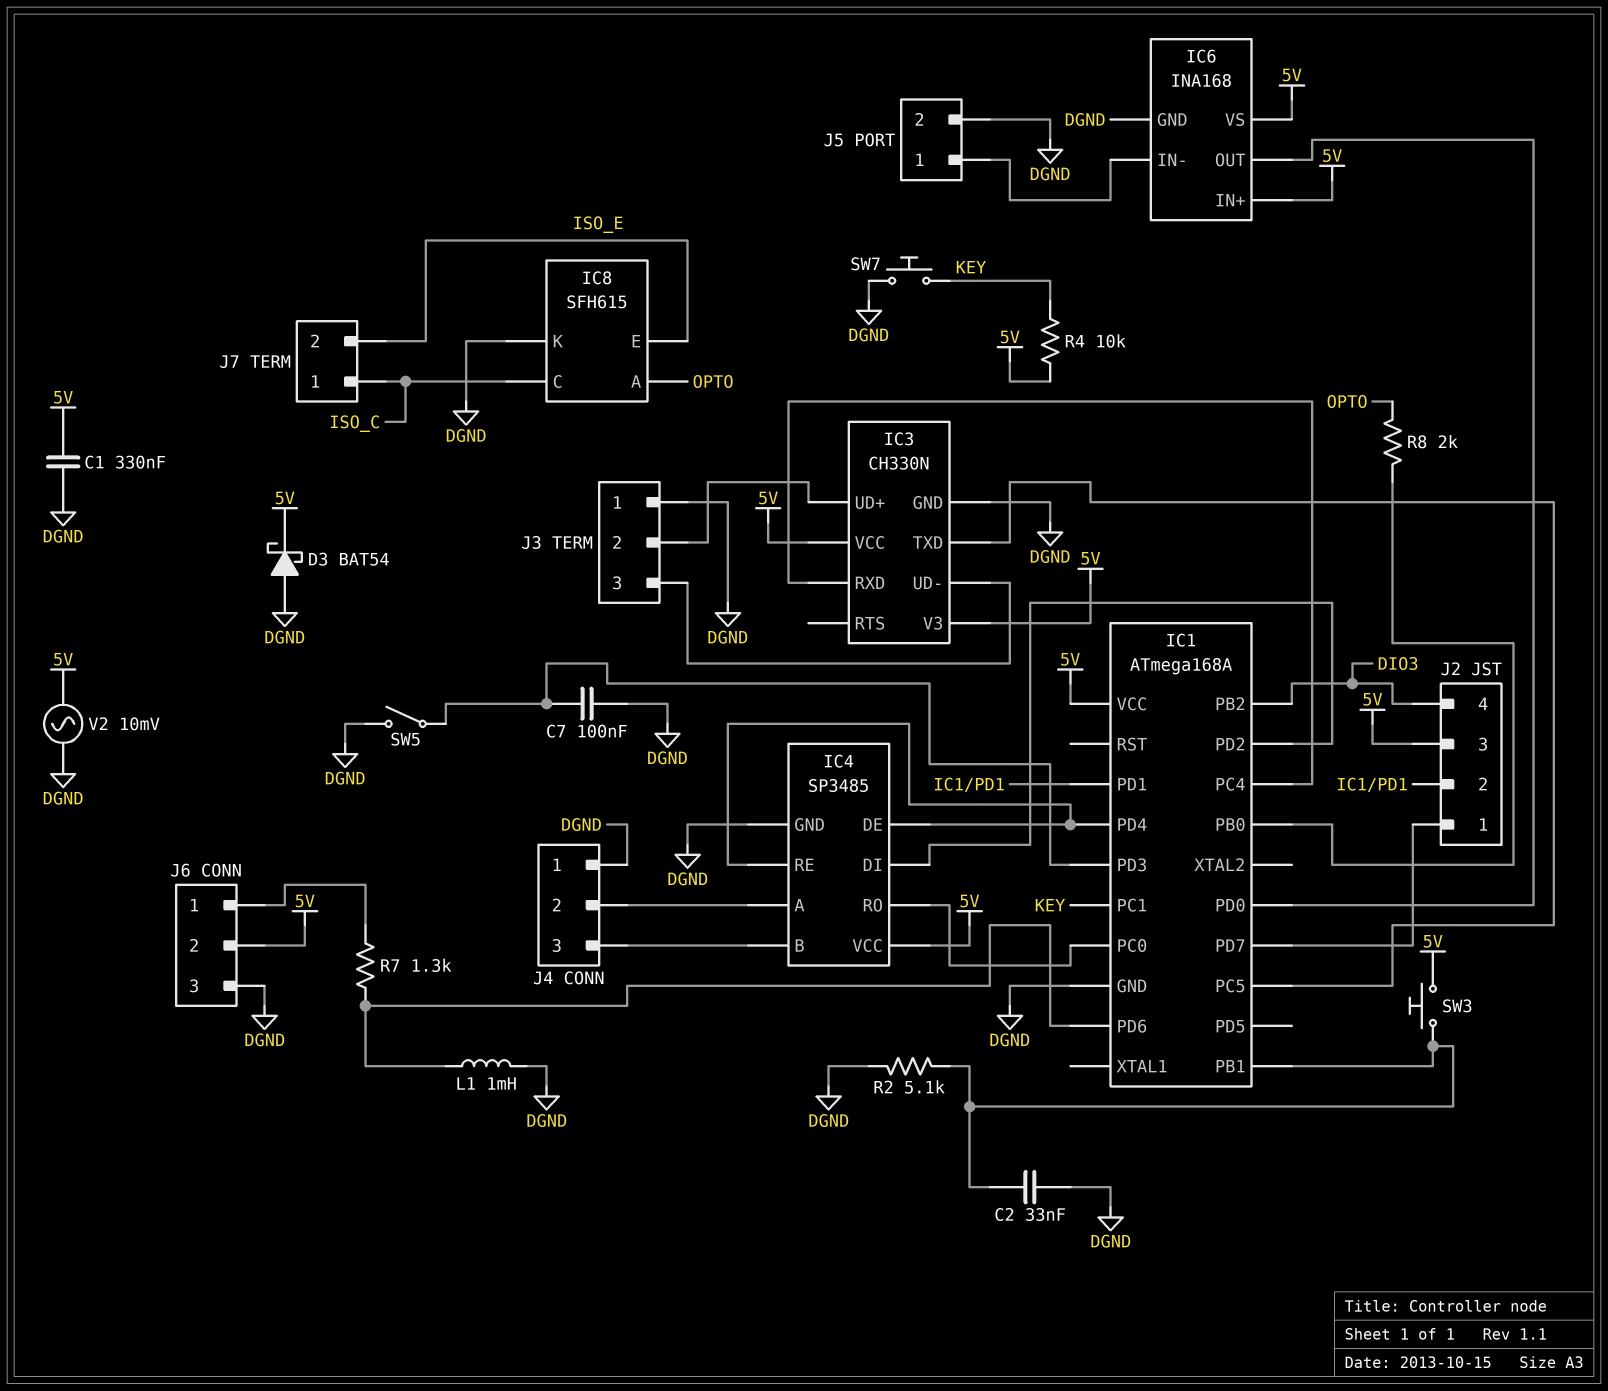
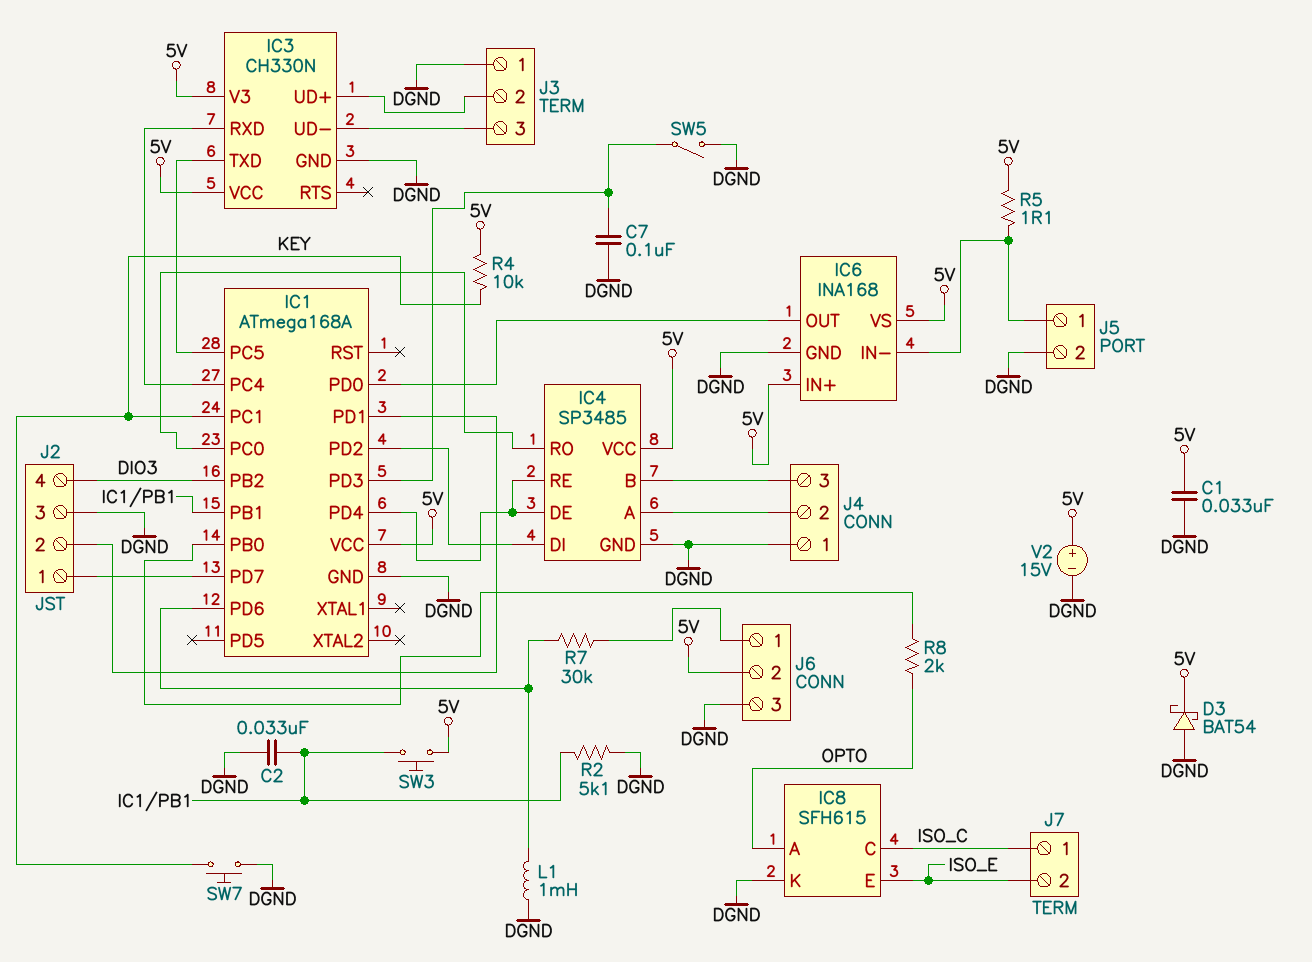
C1: 330nF (5V, DGND) -> 33nF (5V, DGND)
J2 pin 3: 5V -> DGND
R5: none -> 1.1 (5V, IC6/IN-)
R7: 1.3k (IC1/PD6, J6/1) -> 30k (IC1/PD6, J6/1)
V2: AC 10mV (5V, DGND) -> 15V (plus 5V, minus DGND)

